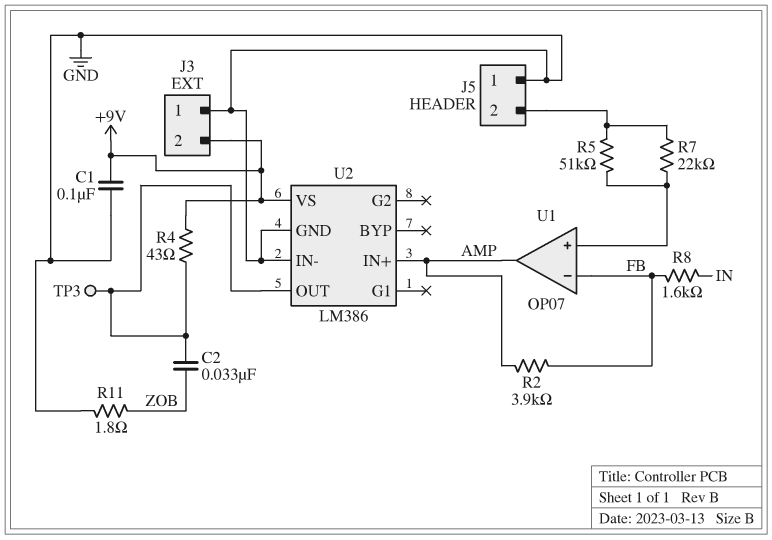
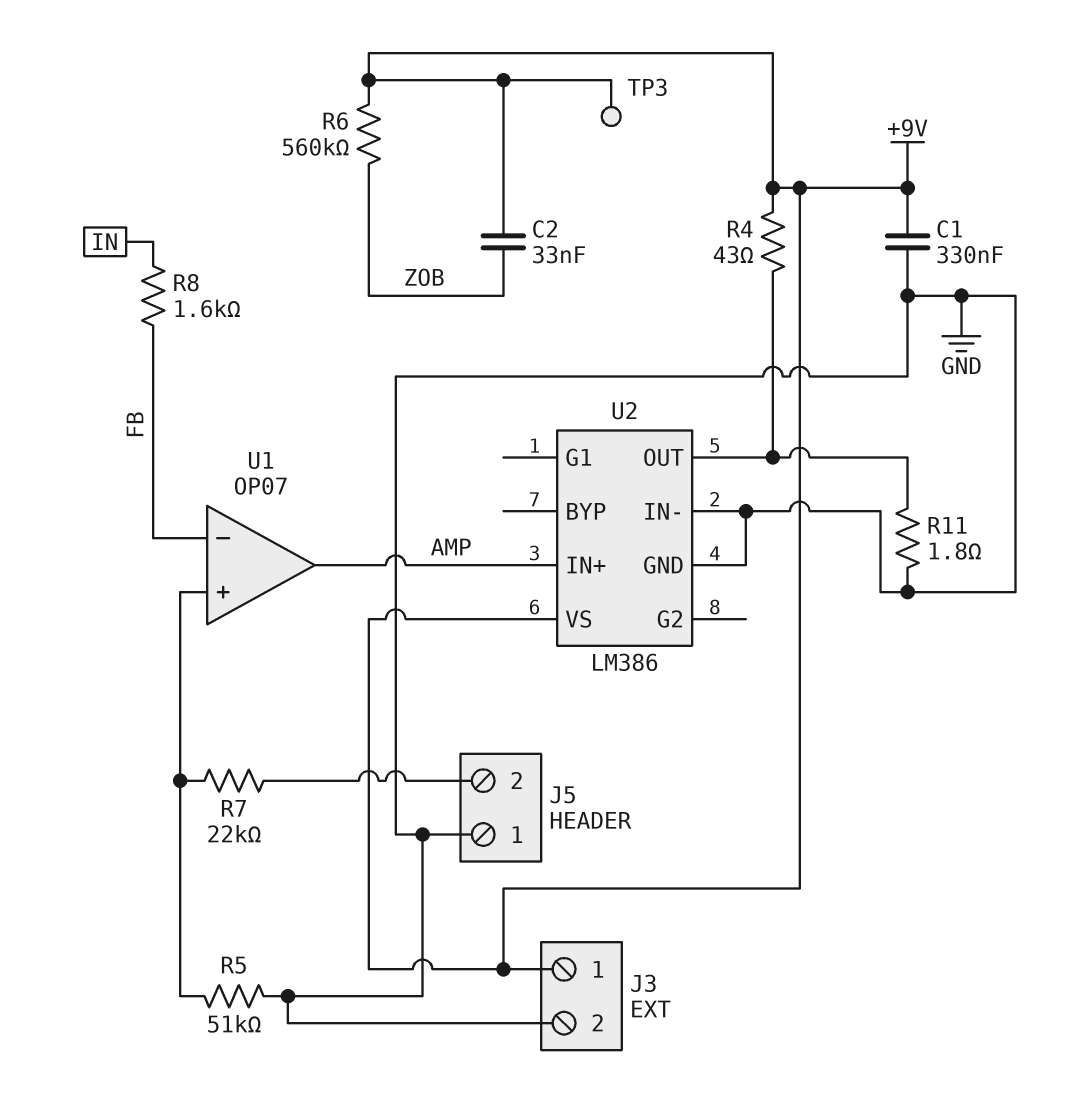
C1: 100nF (+9V, GND) -> 330nF (+9V, GND)
C2: 33nF (U2/OUT, ZOB) -> 33nF (+9V, ZOB)
J3 pin 1: GND -> +9V
J3 pin 2: +9V -> GND
R2: 3.9k (AMP, FB) -> none
R5: 51k (J5/2, U1/in+) -> 51k (GND, U1/in+)
R6: none -> 560k (+9V, ZOB)
R11: 1.8 (GND, ZOB) -> 1.8 (GND, U2/OUT)
TP3: test point (U2/OUT) -> test point (+9V)

